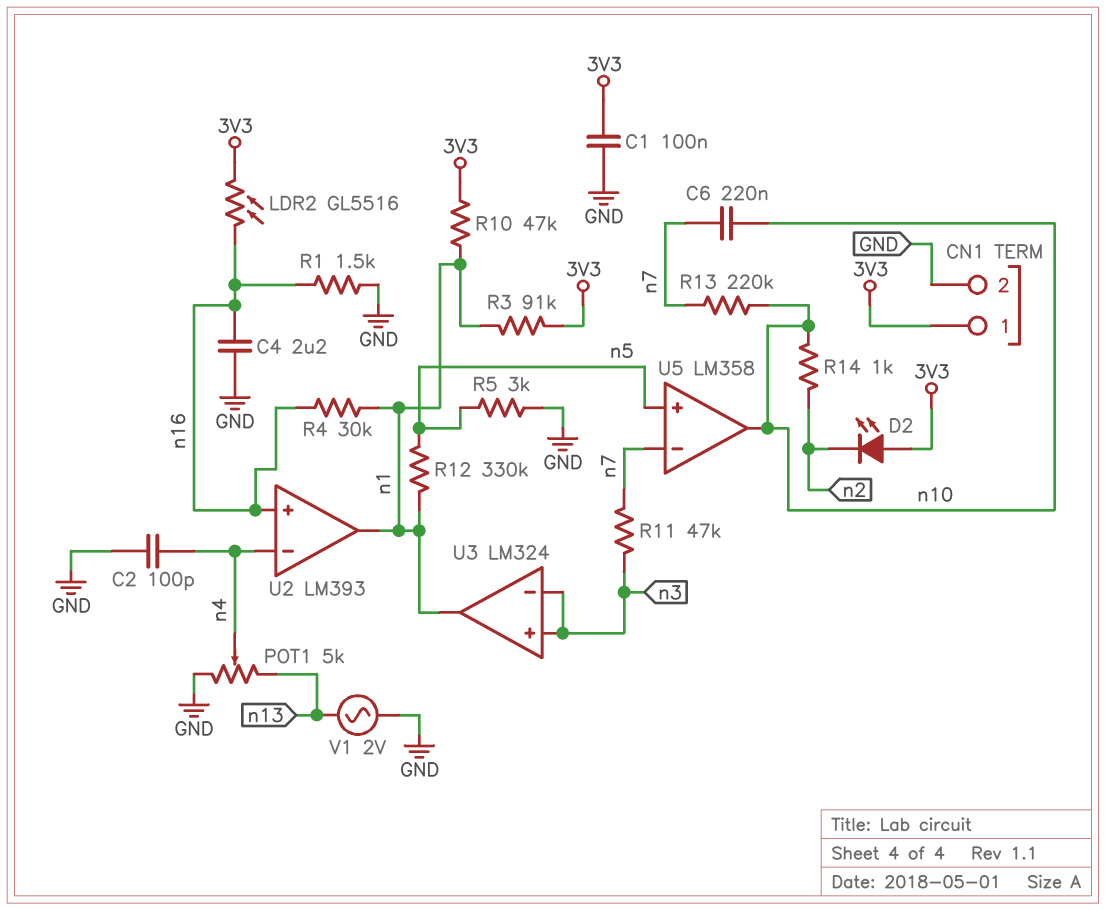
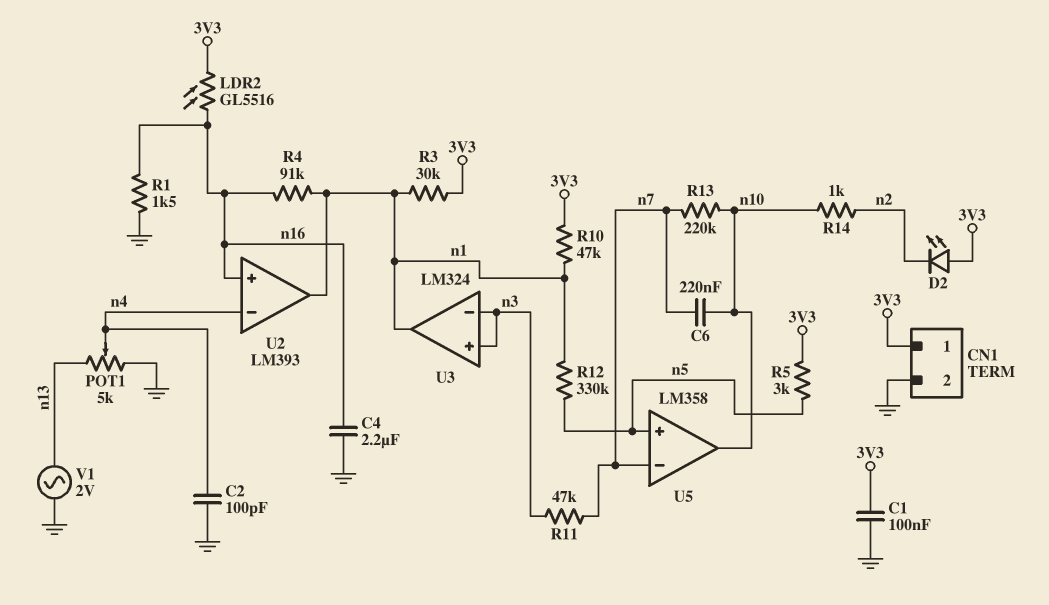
R3: 91k (3V3, n1) -> 30k (3V3, n1)
R4: 30k (n1, n16) -> 91k (n1, n16)
R5: 3k (GND, n5) -> 3k (3V3, n5)

